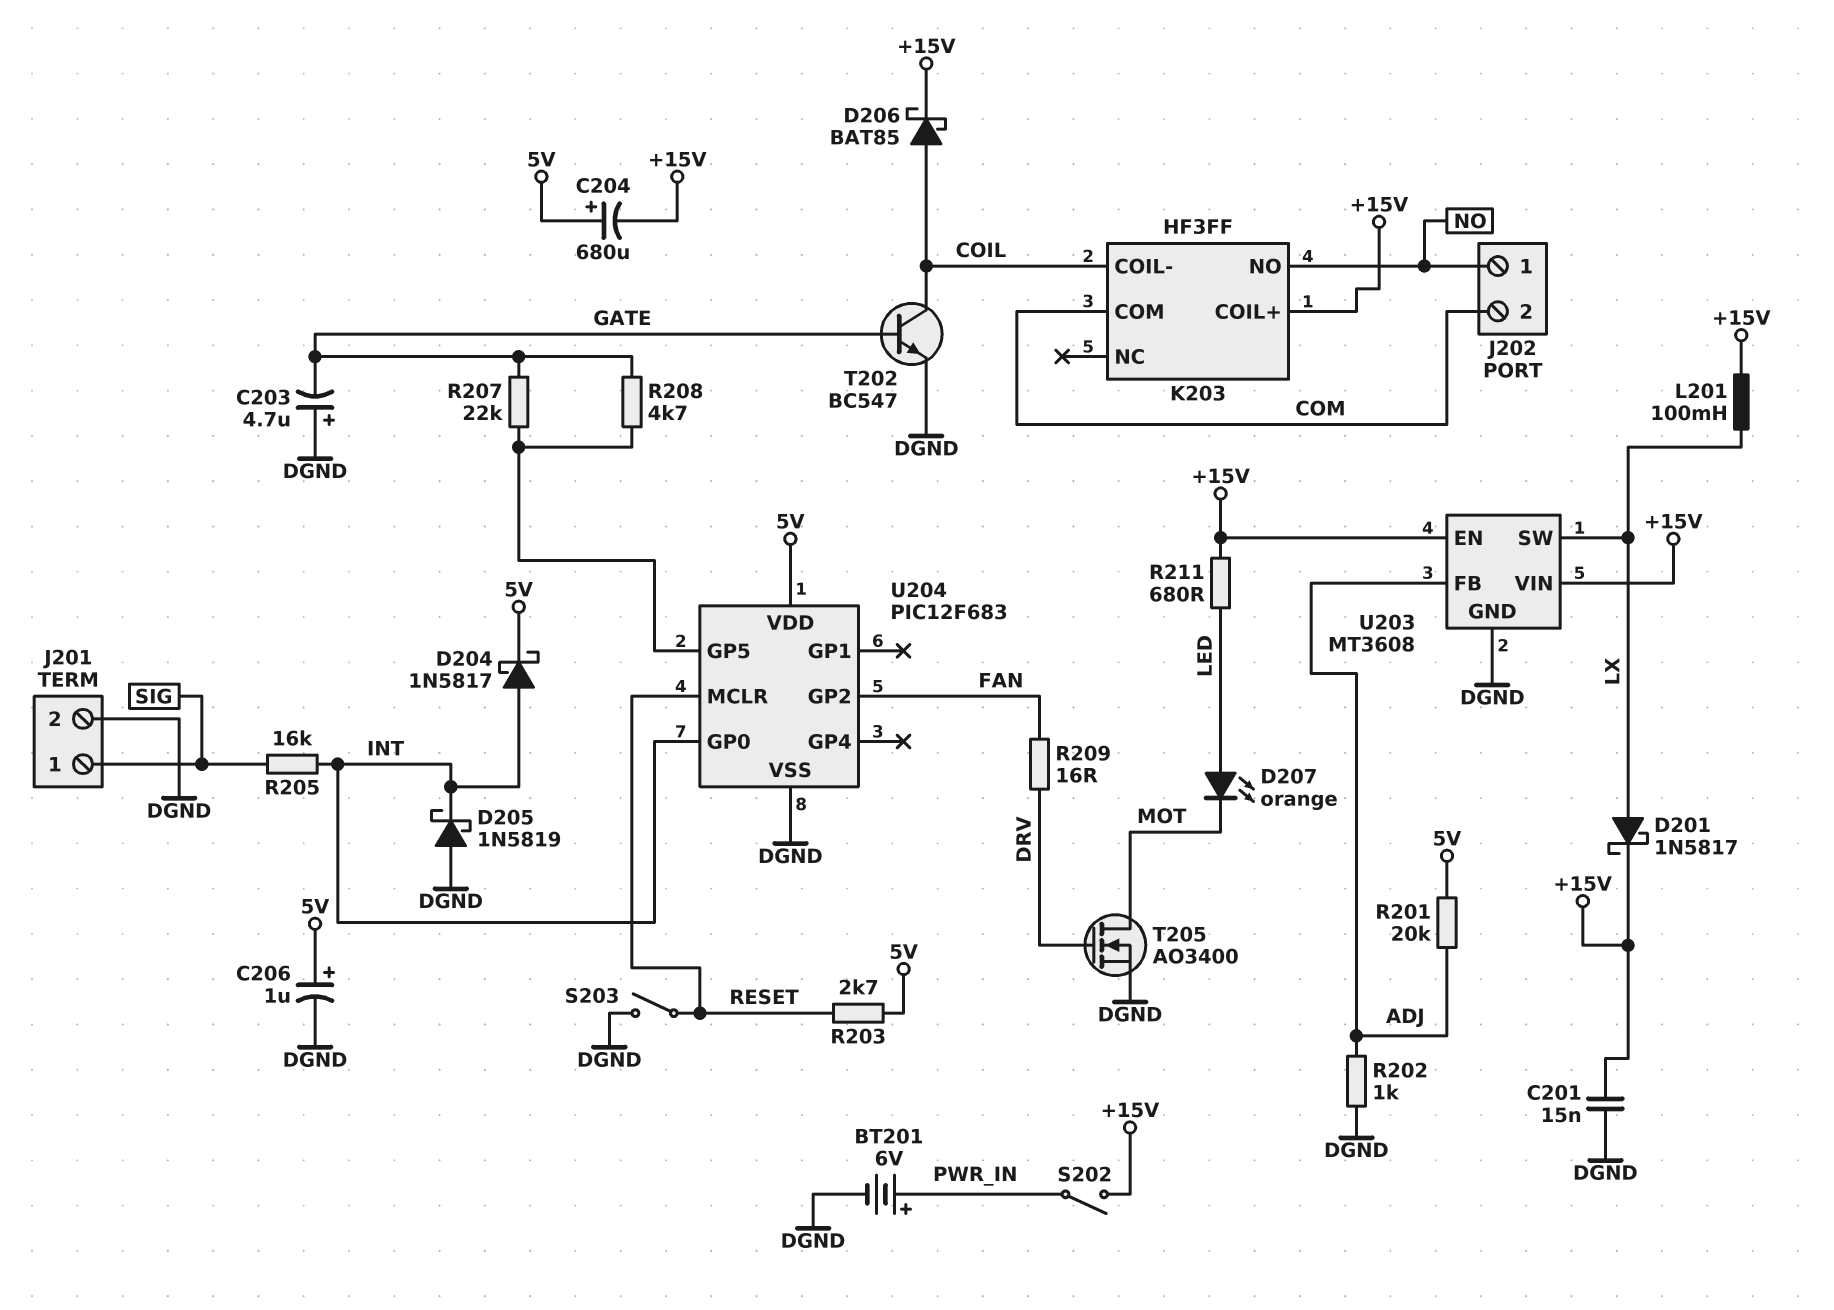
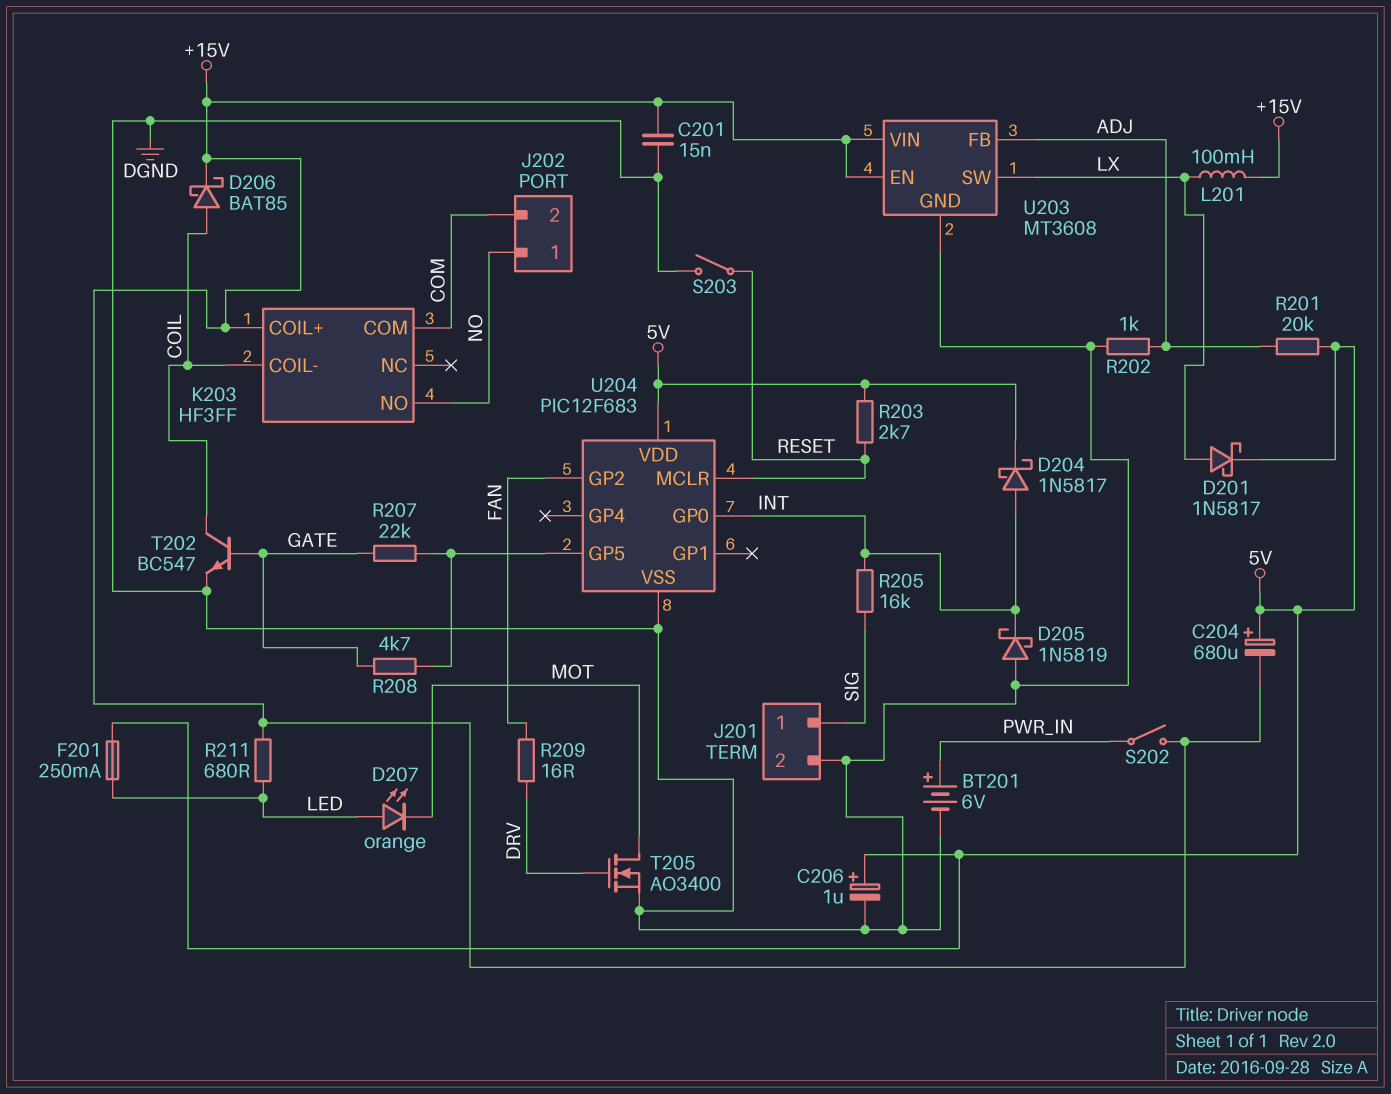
C203: 4.7uF (plus DGND, minus GATE) -> none
D201: schottky 1N5817 (A LX, K +15V) -> schottky 1N5817 (A LX, K 5V)
F201: none -> 250mA (5V, LED)

